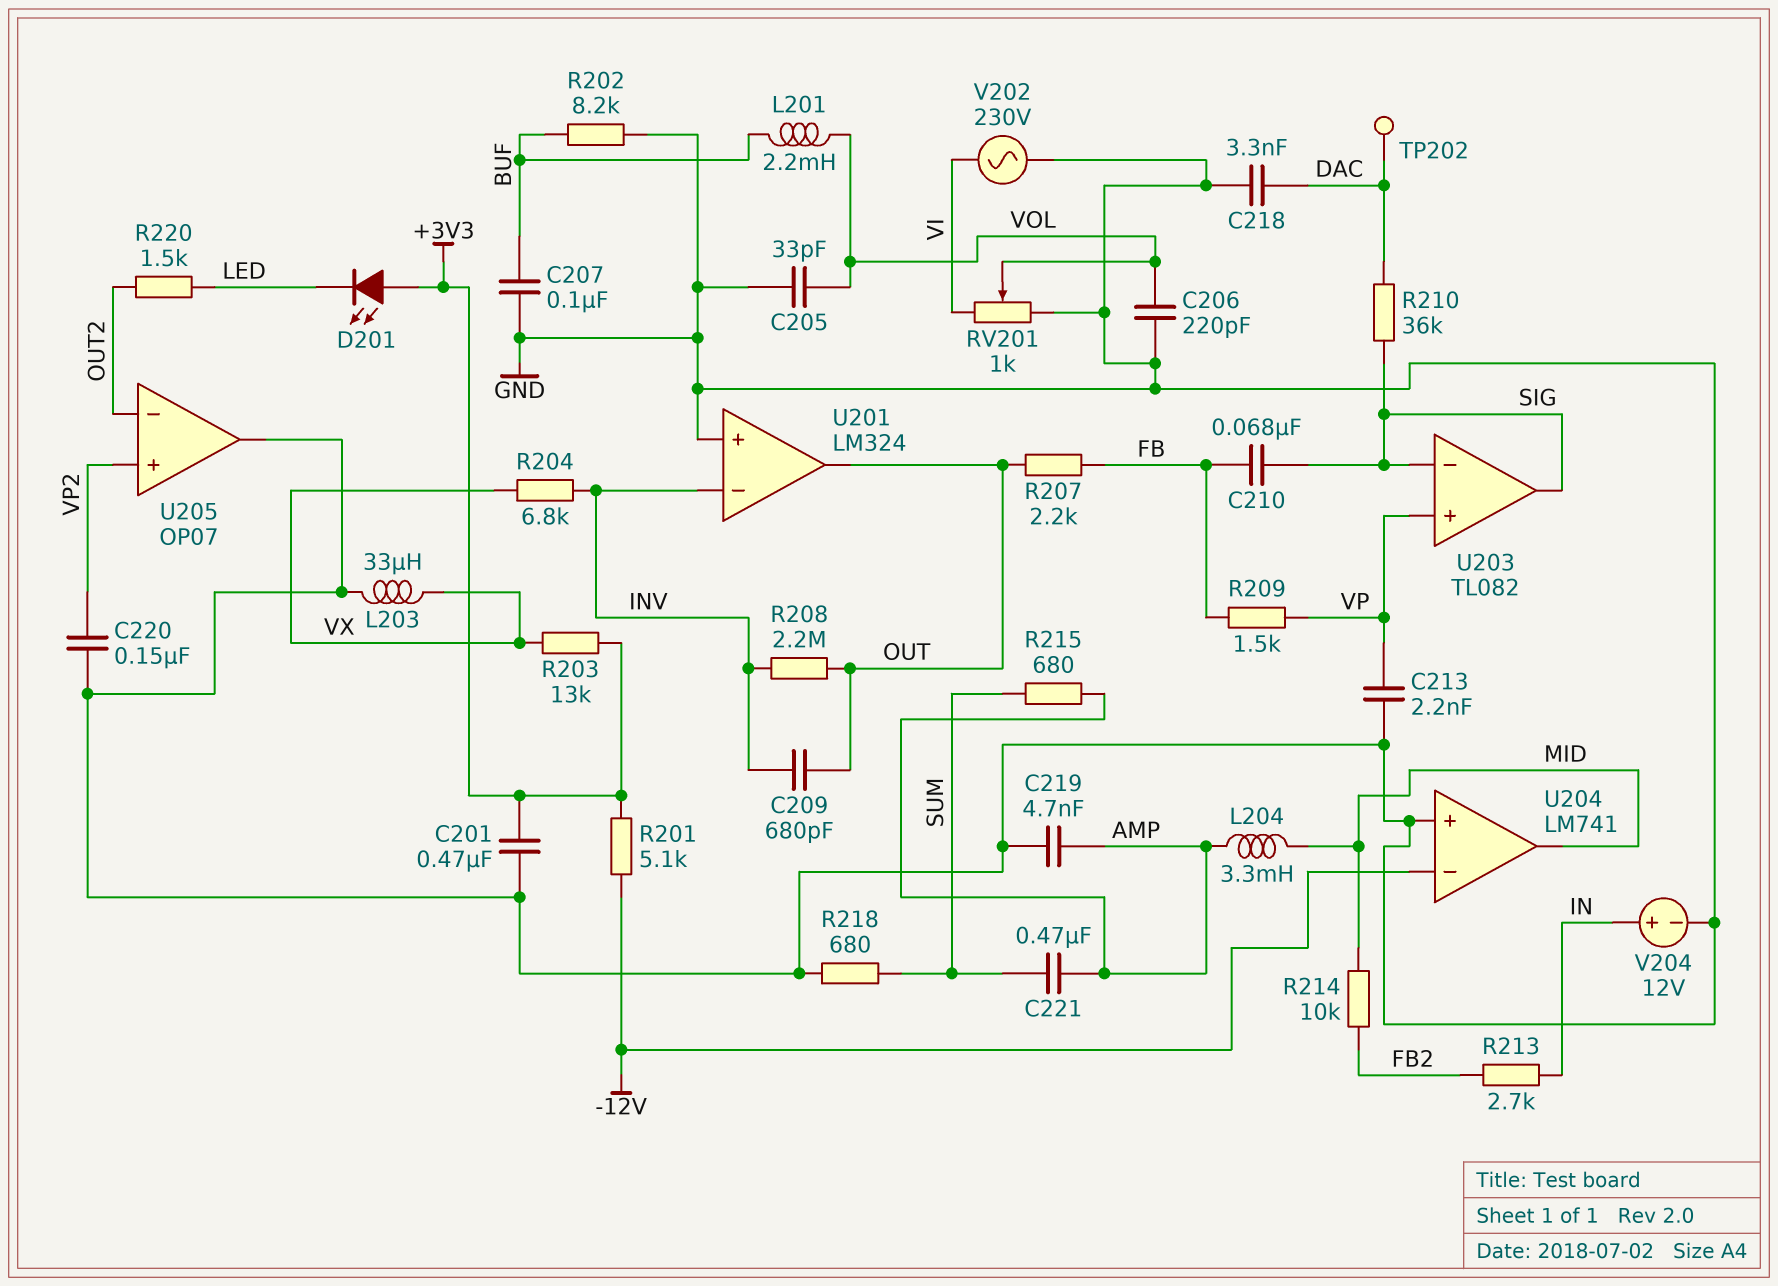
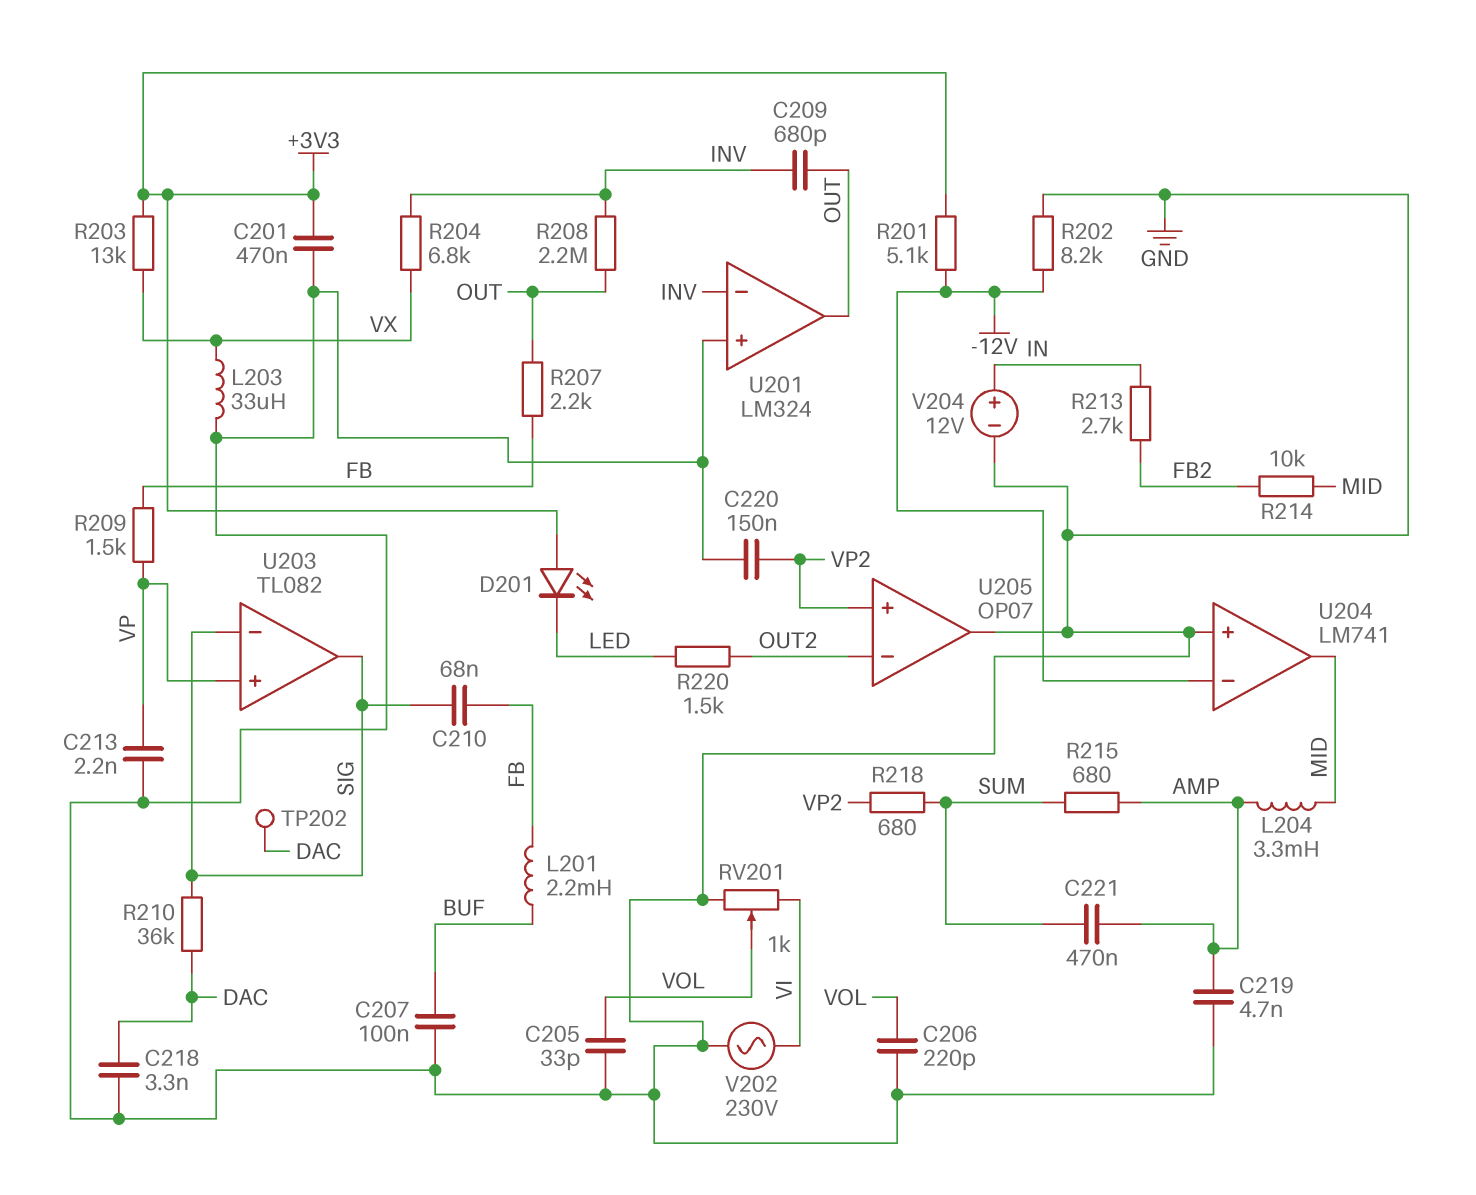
L201: 2.2mH (BUF, VOL) -> 2.2mH (BUF, FB)
R202: 8.2k (BUF, GND) -> 8.2k (-12V, GND)
R218: 680 (GND, SUM) -> 680 (SUM, VP2)

